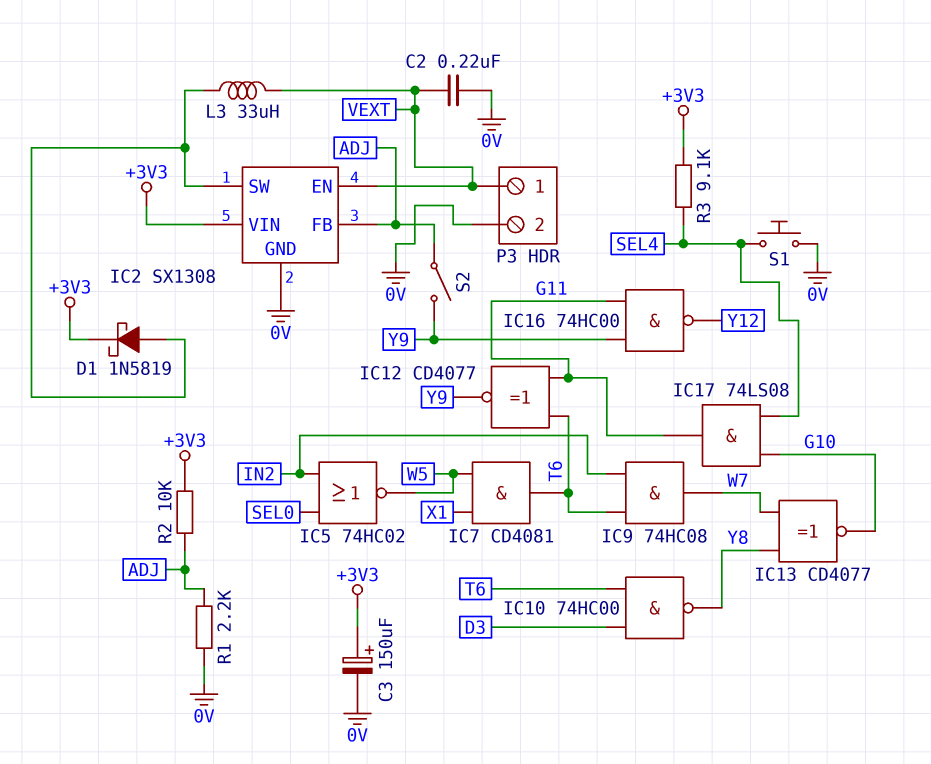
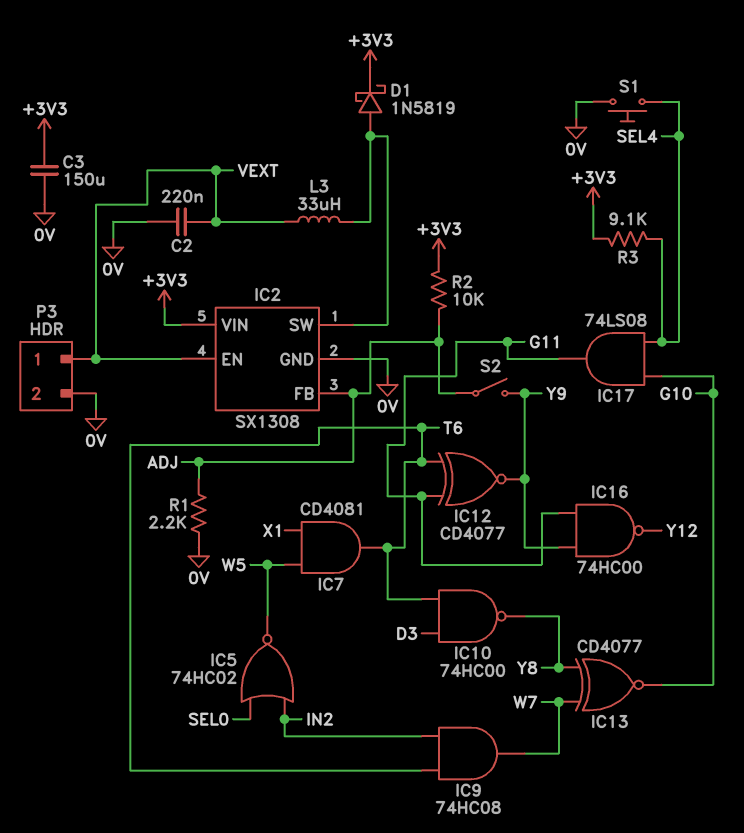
C3: 150uF (plus +3V3, minus 0V) -> 150uF (+3V3, 0V)

